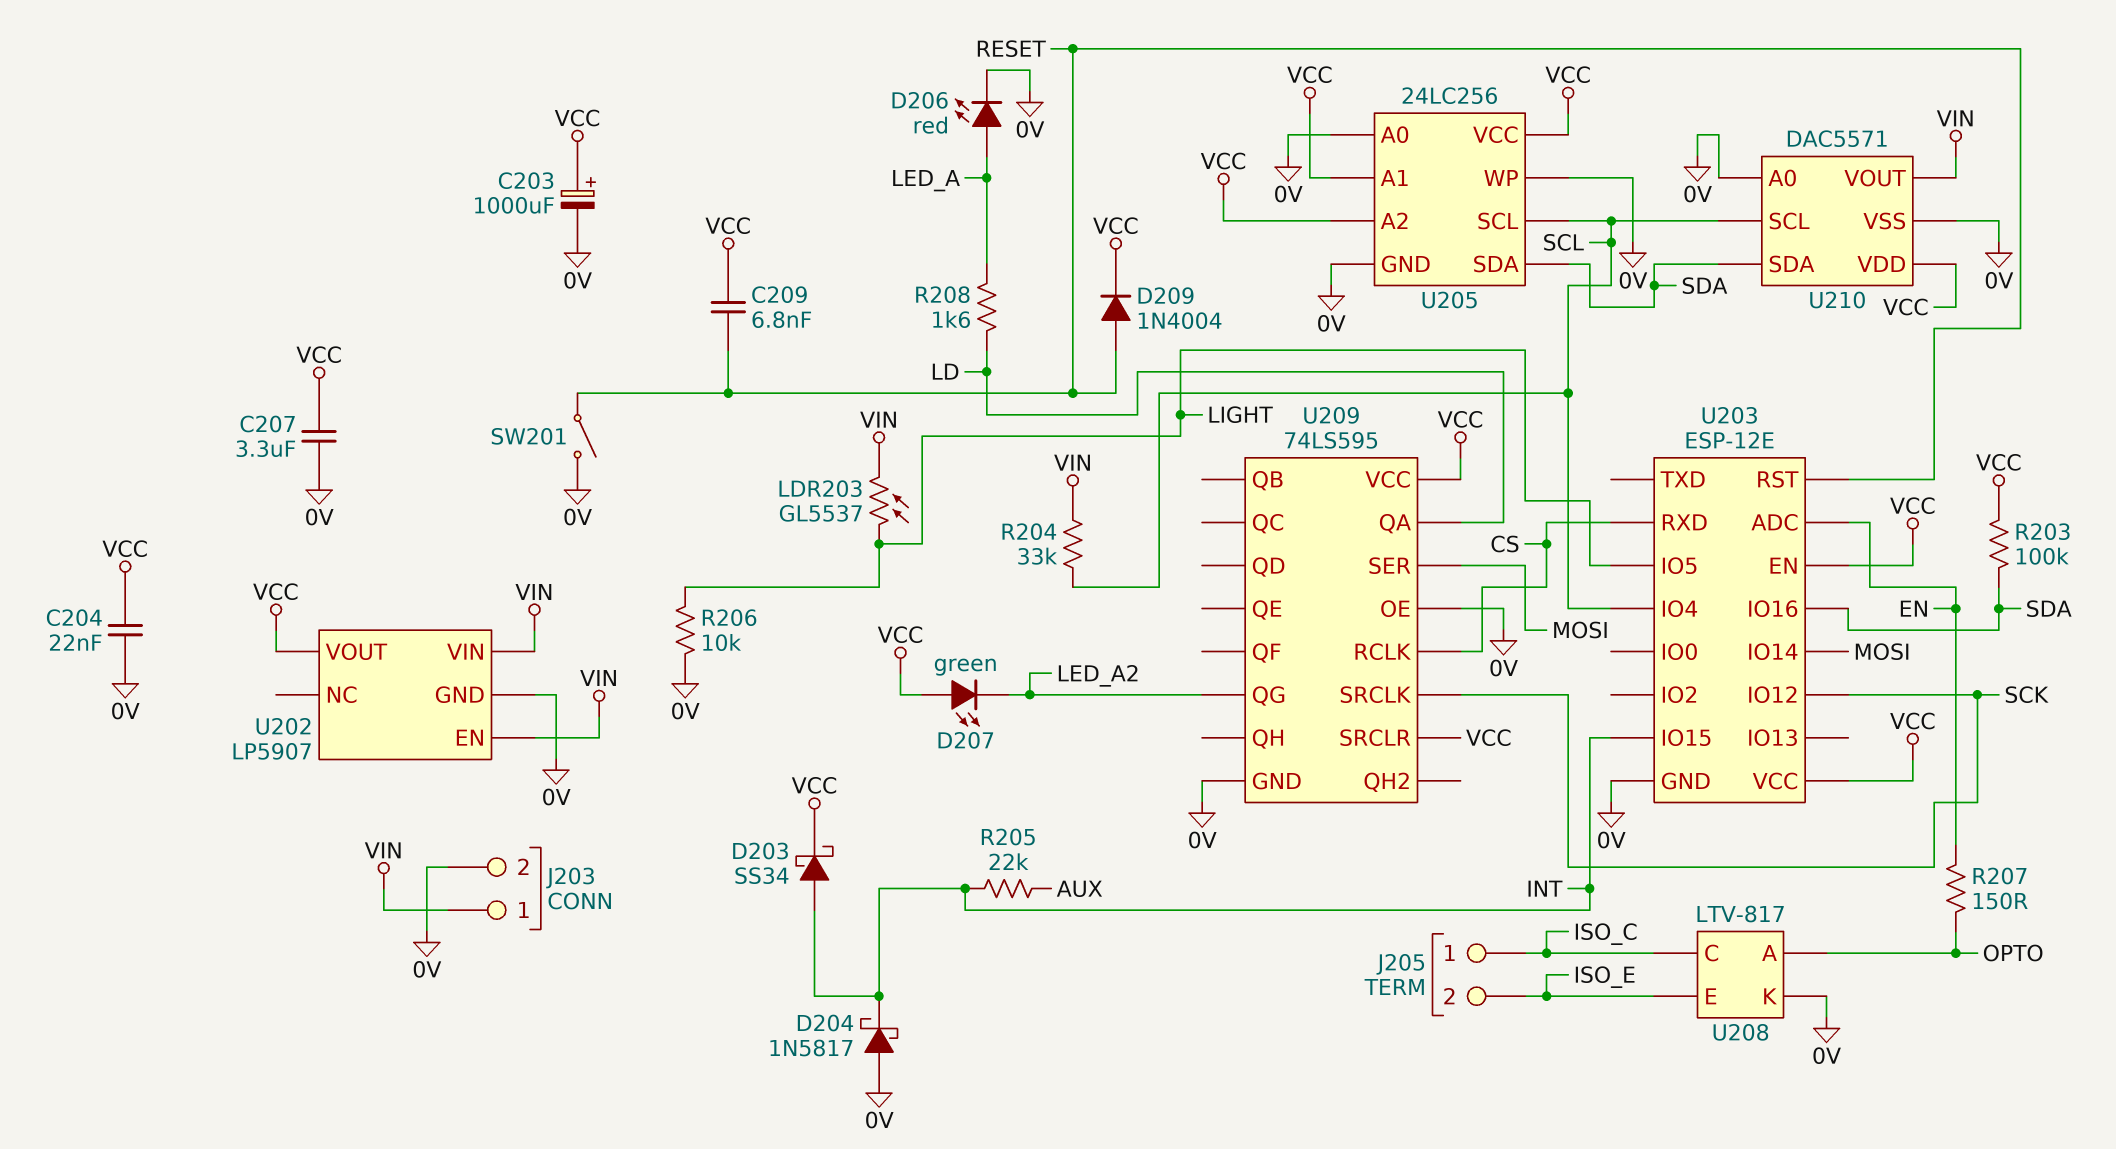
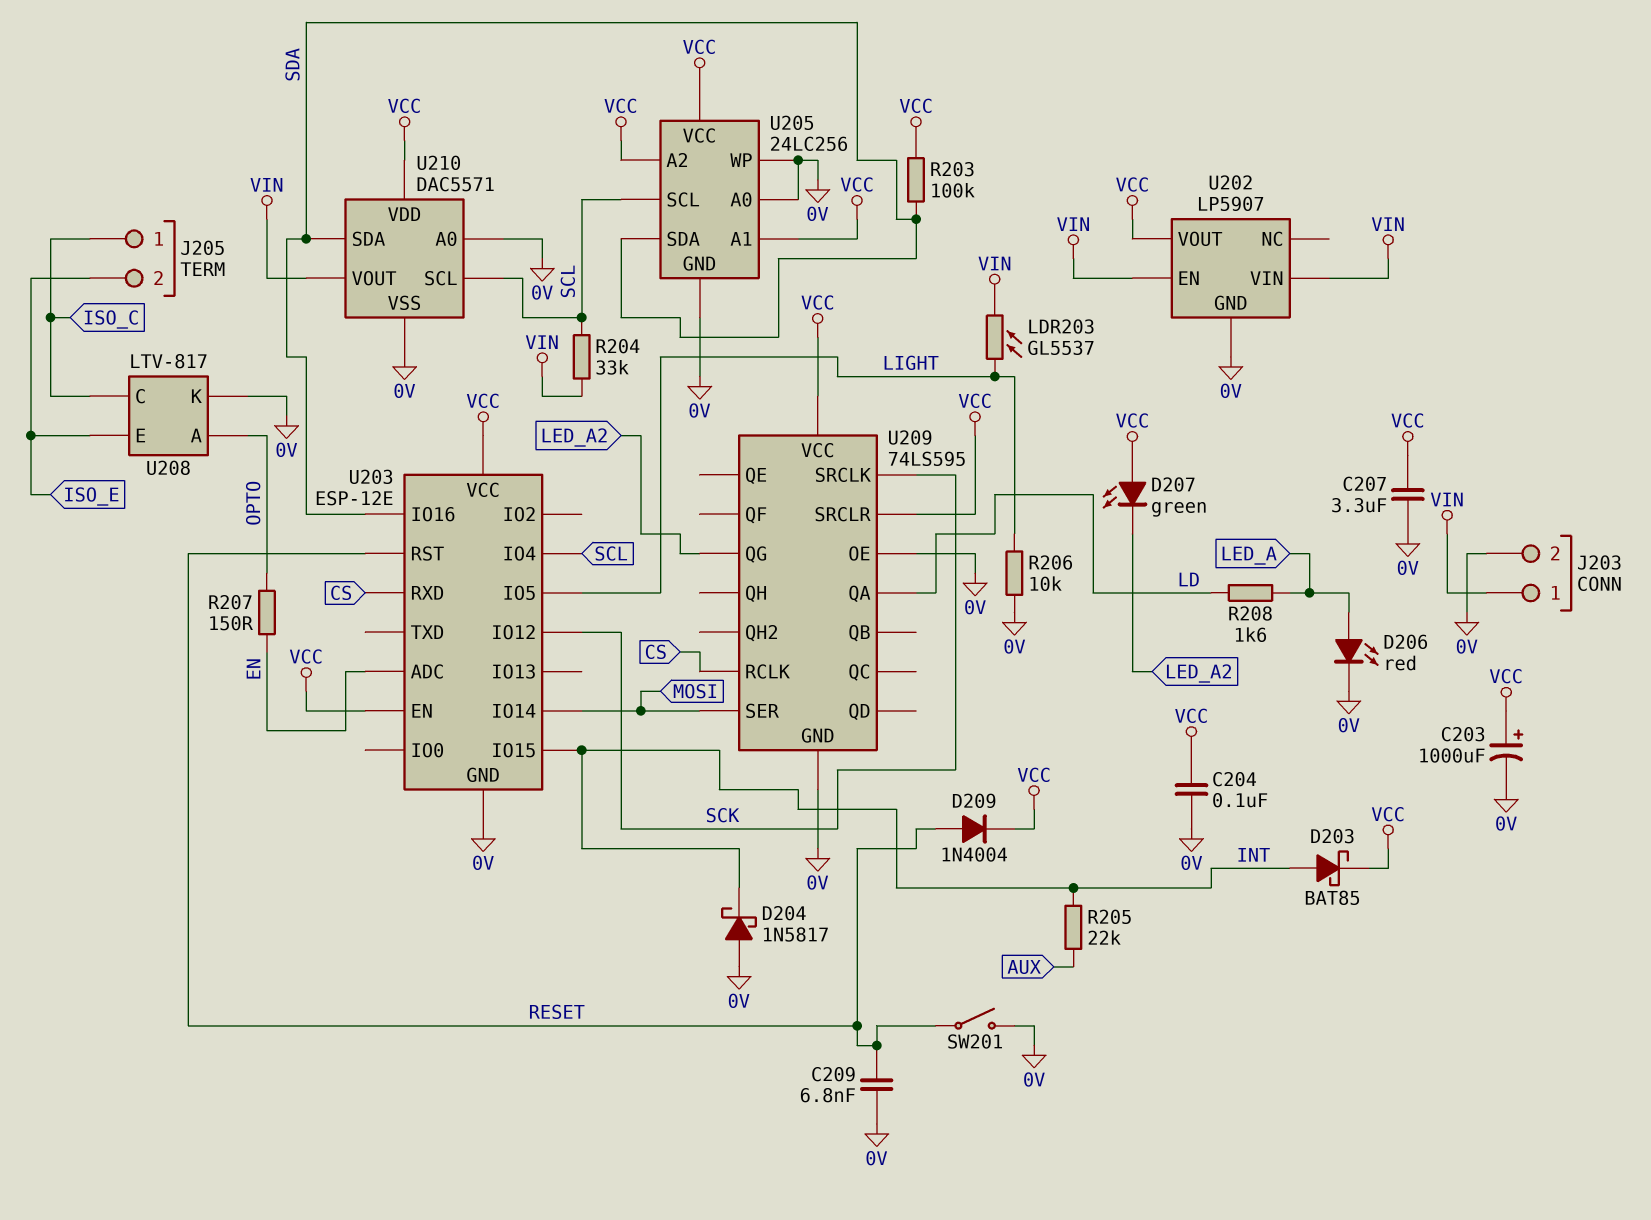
C204: 22nF (0V, VCC) -> 100nF (0V, VCC)
C209: 6.8nF (RESET, VCC) -> 6.8nF (0V, RESET)
D203: schottky SS34 (A INT, K VCC) -> schottky BAT85 (A INT, K VCC)

